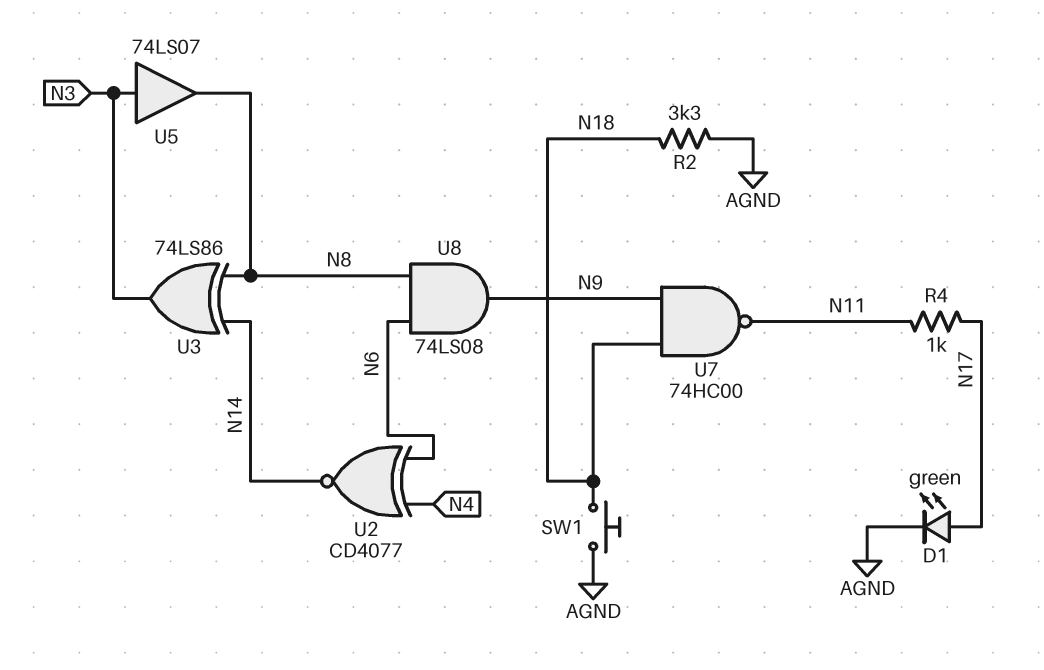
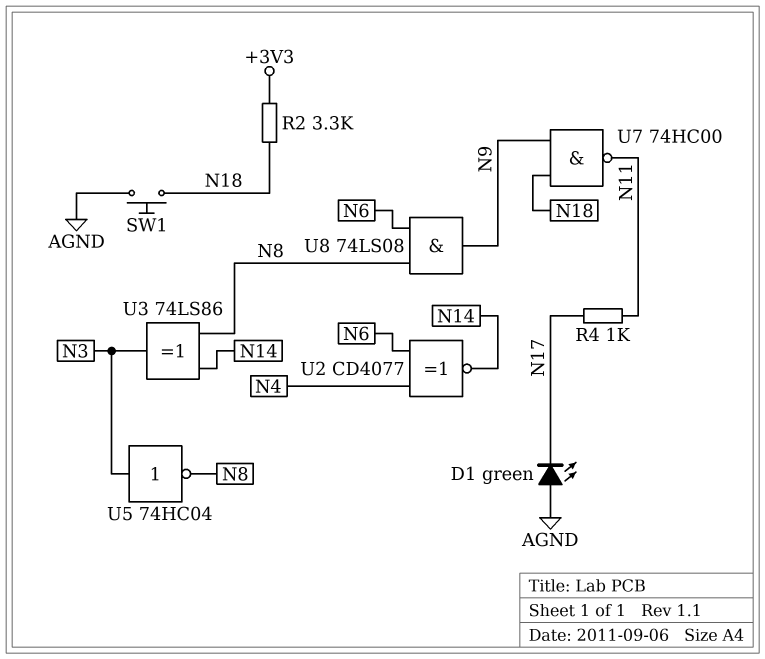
D1: LED green (A N17, K AGND) -> LED green (A AGND, K N17)
R2: 3.3k (AGND, N18) -> 3.3k (+3V3, N18)
U5: buffer 74LS07 (in N3, out N8) -> NOT 74HC04 (in N3, out N8)

